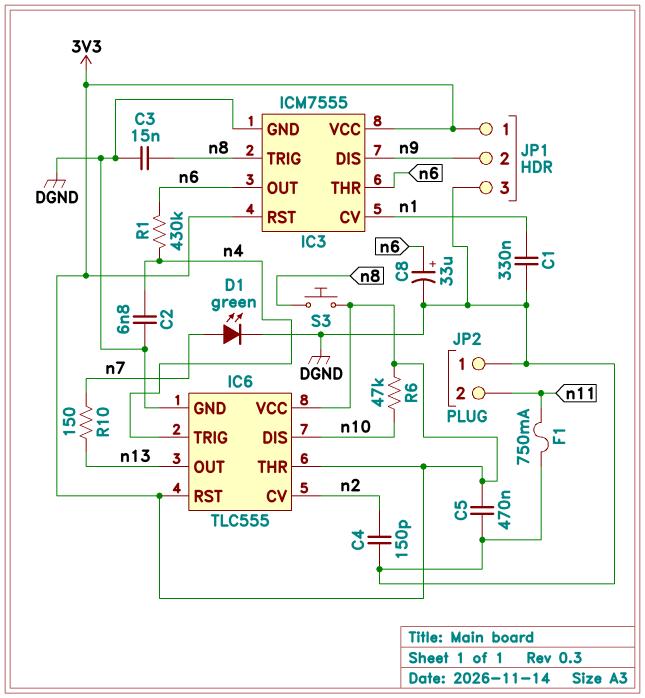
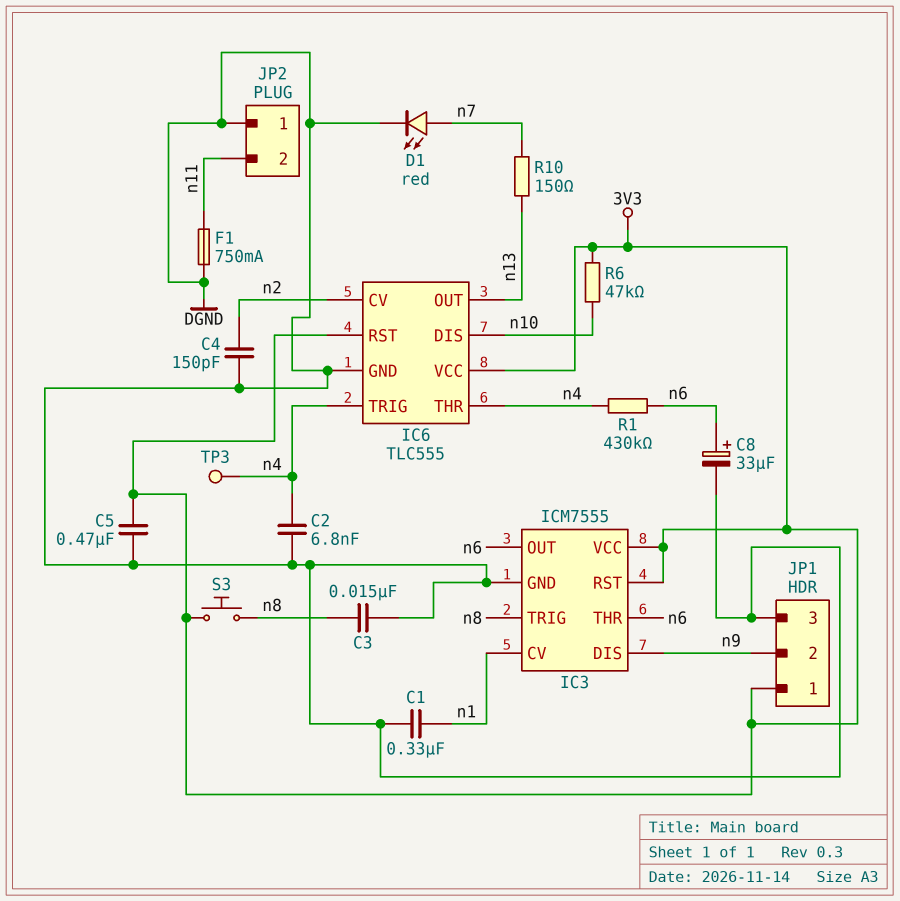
D1: LED green (A n7, K DGND) -> LED red (A n7, K DGND)
IC6 pin THR: 3V3 -> n4
TP3: none -> test point (n4)

